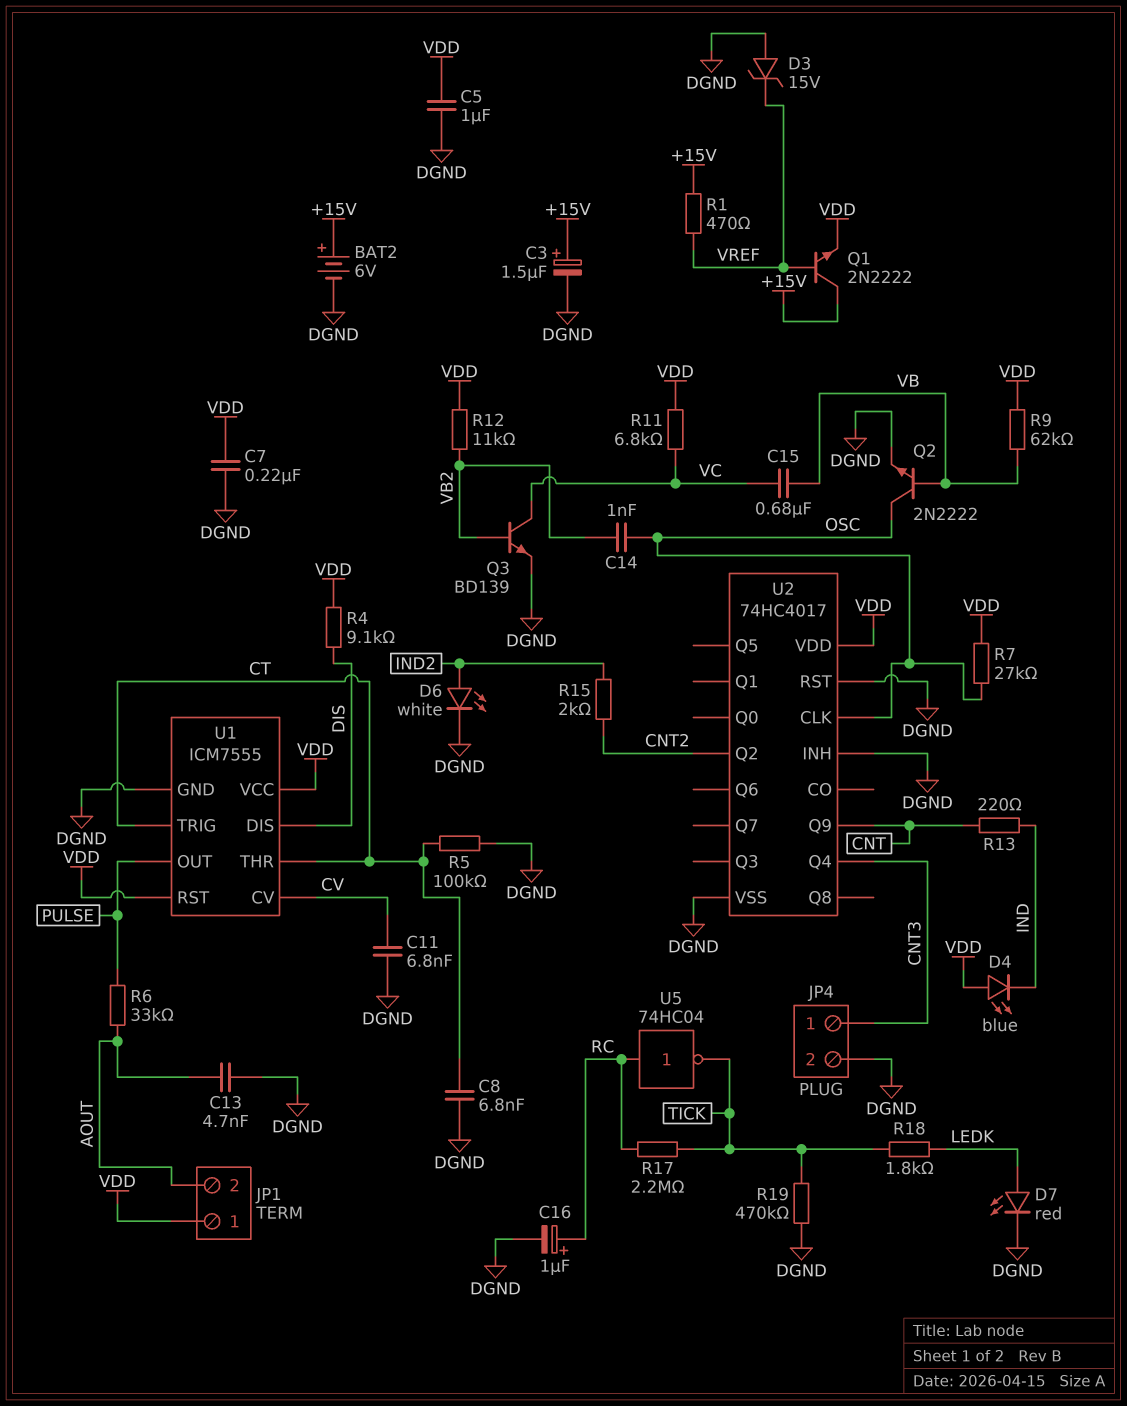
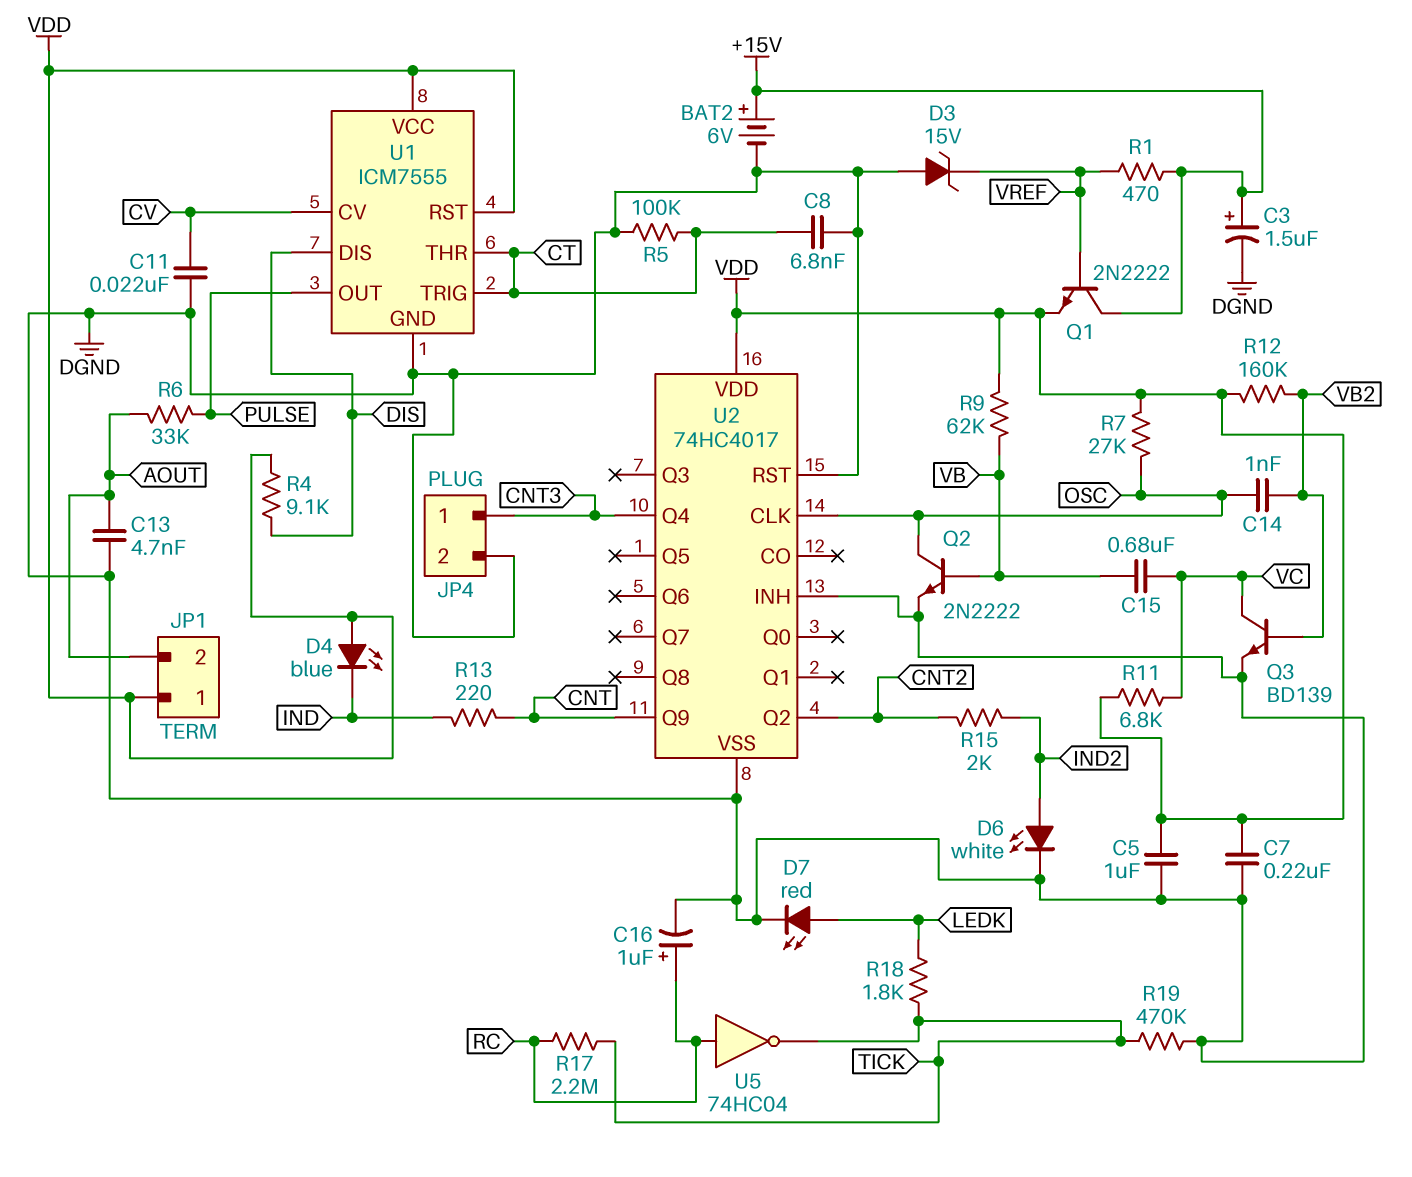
C11: 6.8nF (CV, DGND) -> 22nF (CV, DGND)
R12: 11k (VB2, VDD) -> 160k (VB2, VDD)

